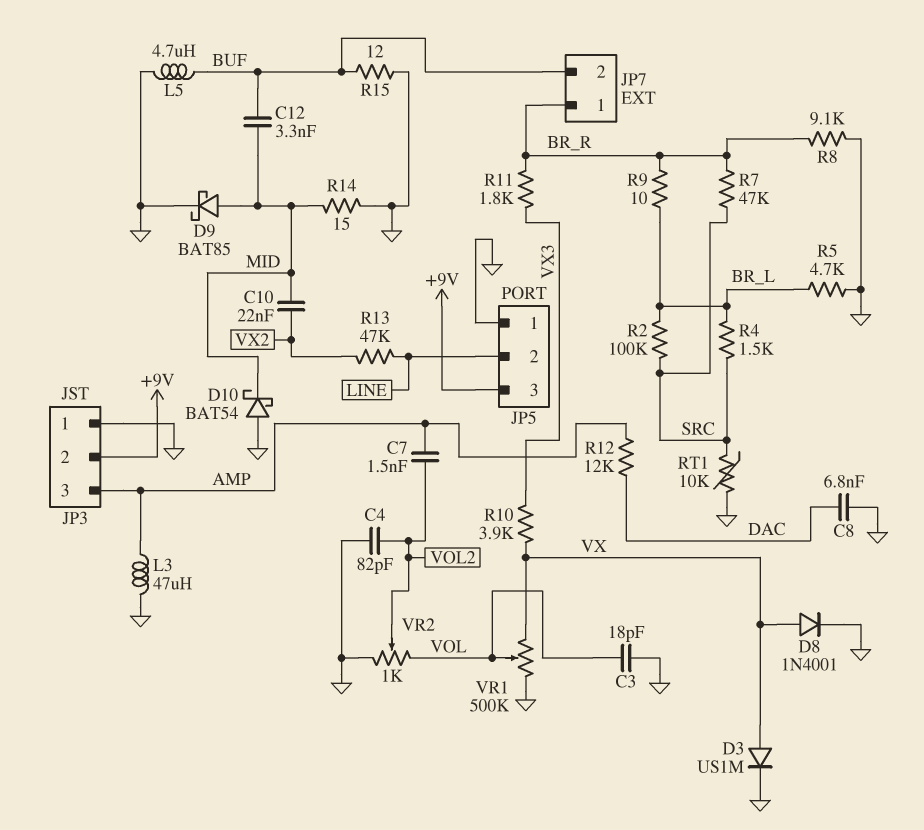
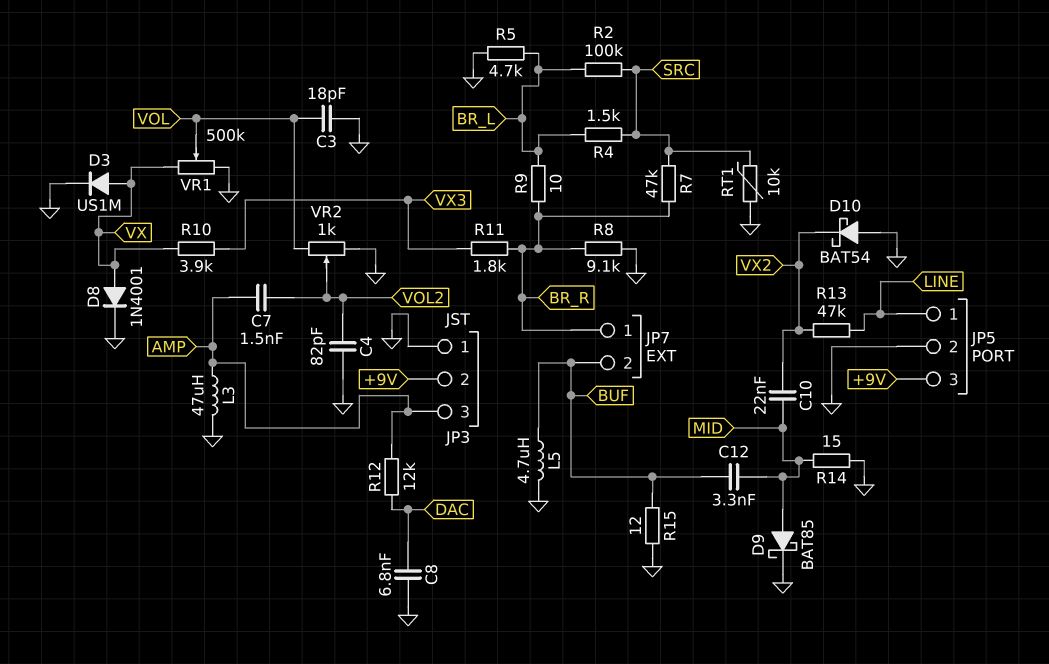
D10: schottky BAT54 (A GND, K MID) -> schottky BAT54 (A GND, K VX2)
JP5 pin 1: GND -> LINE
JP5 pin 2: LINE -> GND

